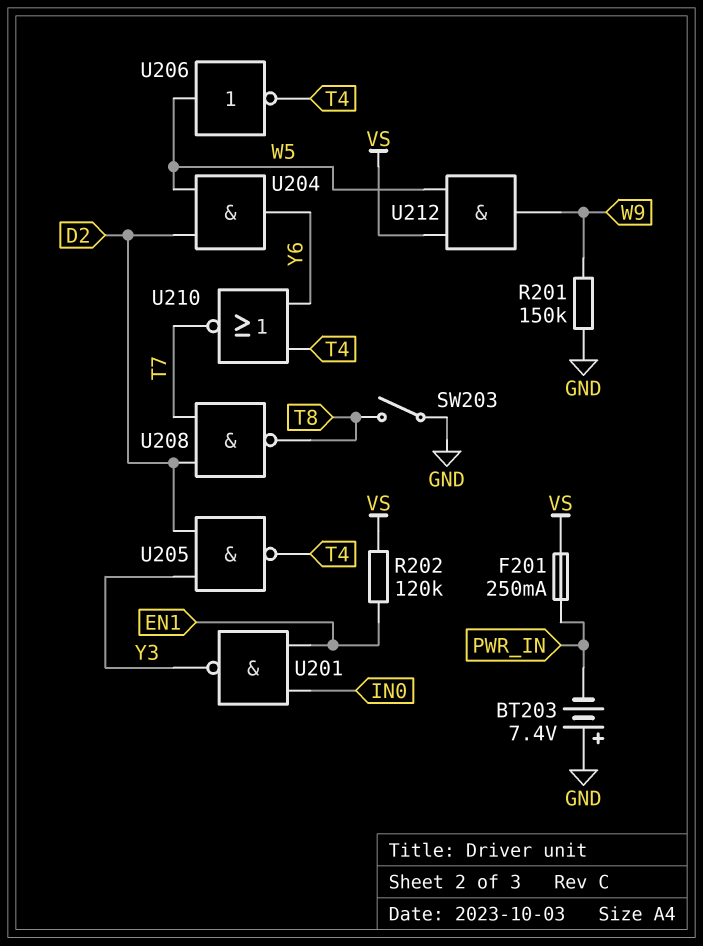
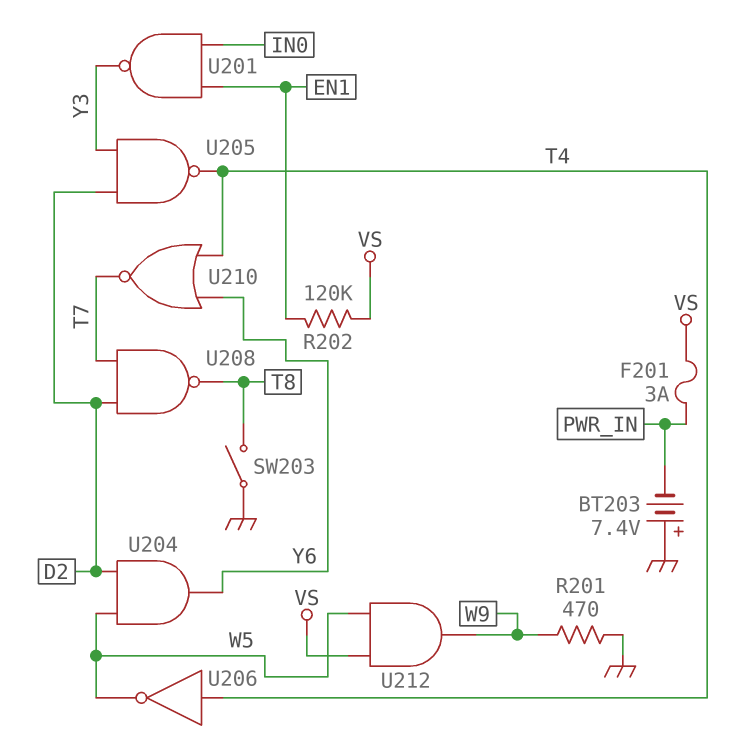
F201: 250mA (PWR_IN, VS) -> 3A (PWR_IN, VS)
R201: 150k (GND, W9) -> 470 (GND, W9)
U206: NOT (in W5, out T4) -> NOT (in T4, out W5)

